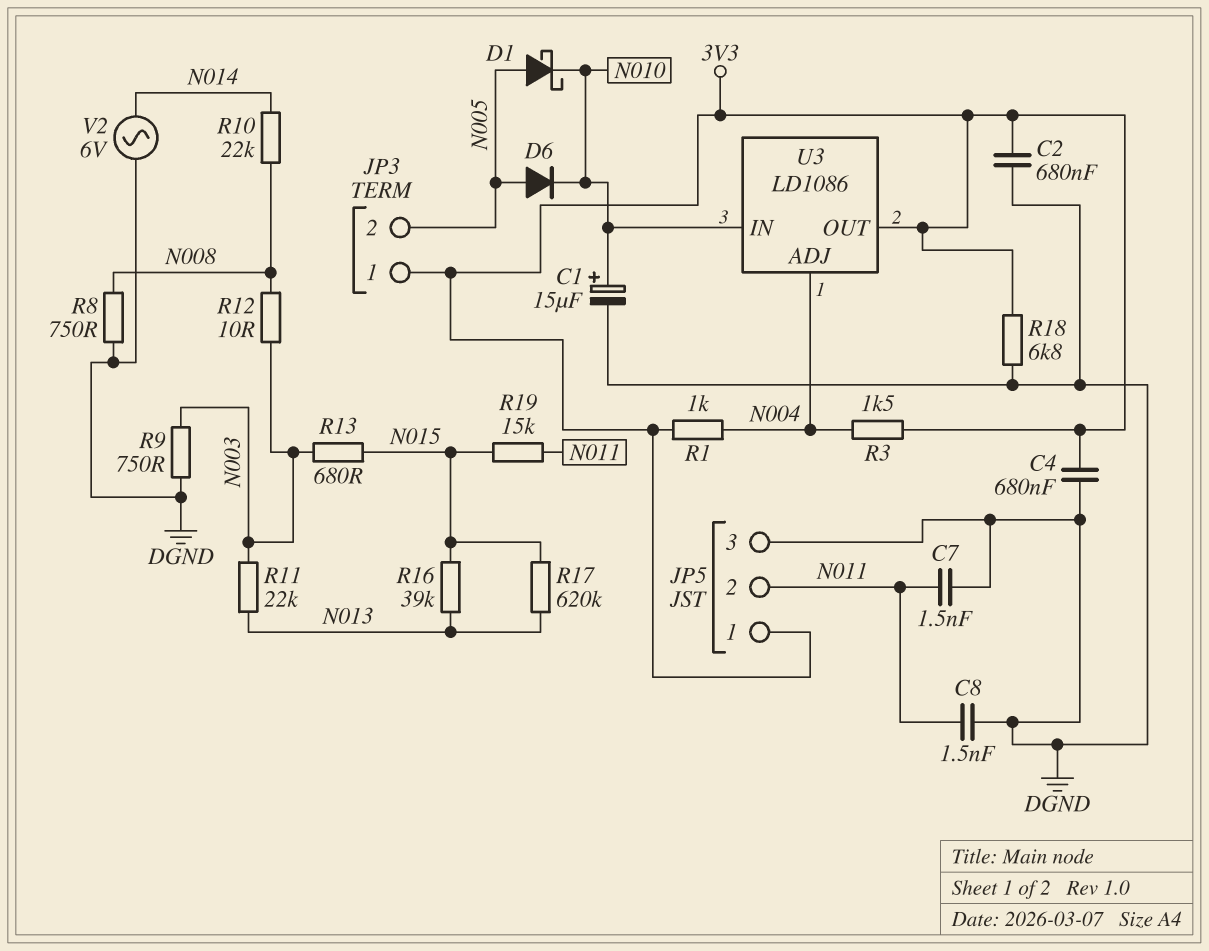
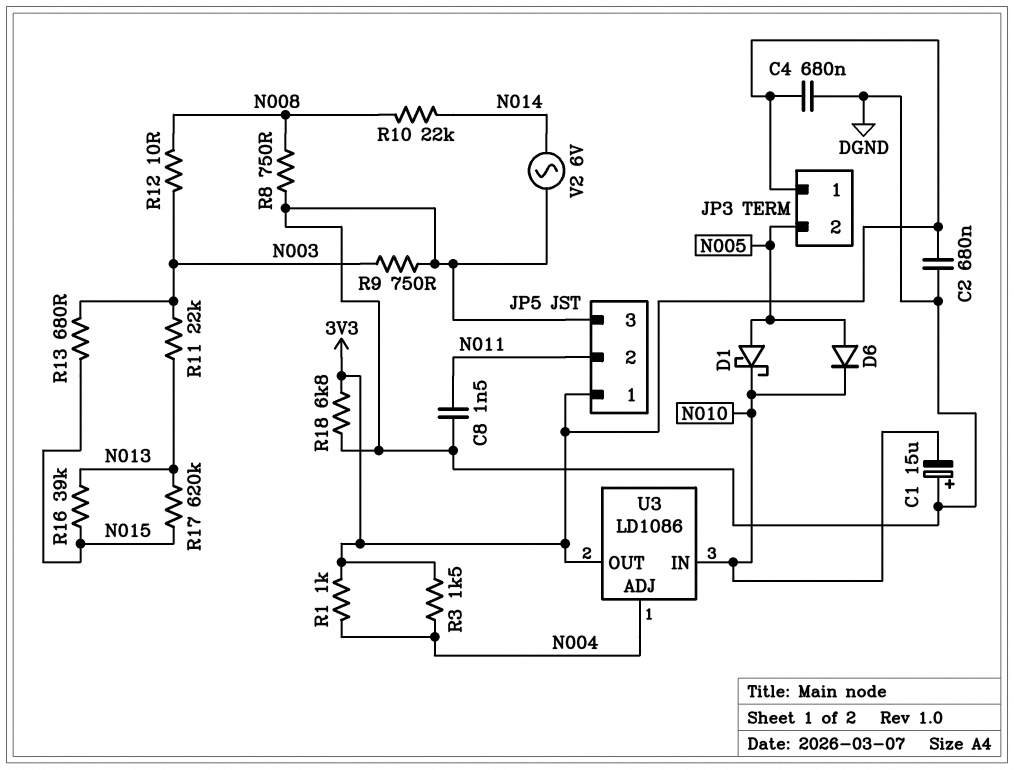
C1: 15uF (plus N010, minus DGND) -> 15uF (plus DGND, minus N010)
C7: 1.5nF (DGND, N011) -> none
R19: 15k (N011, N015) -> none

